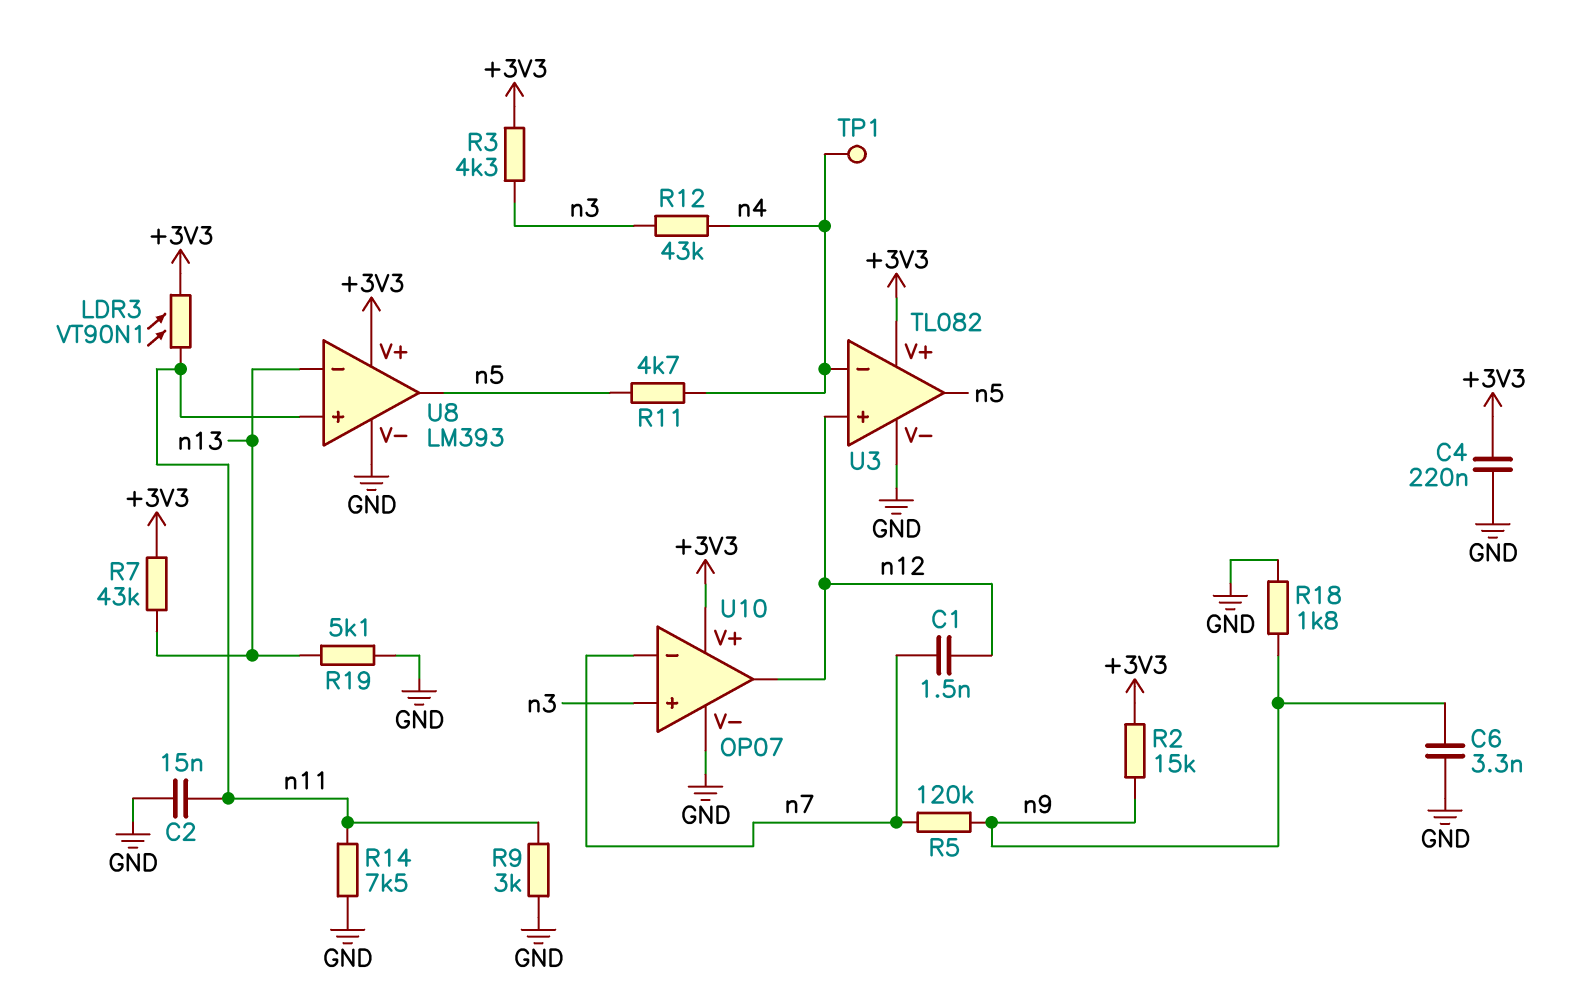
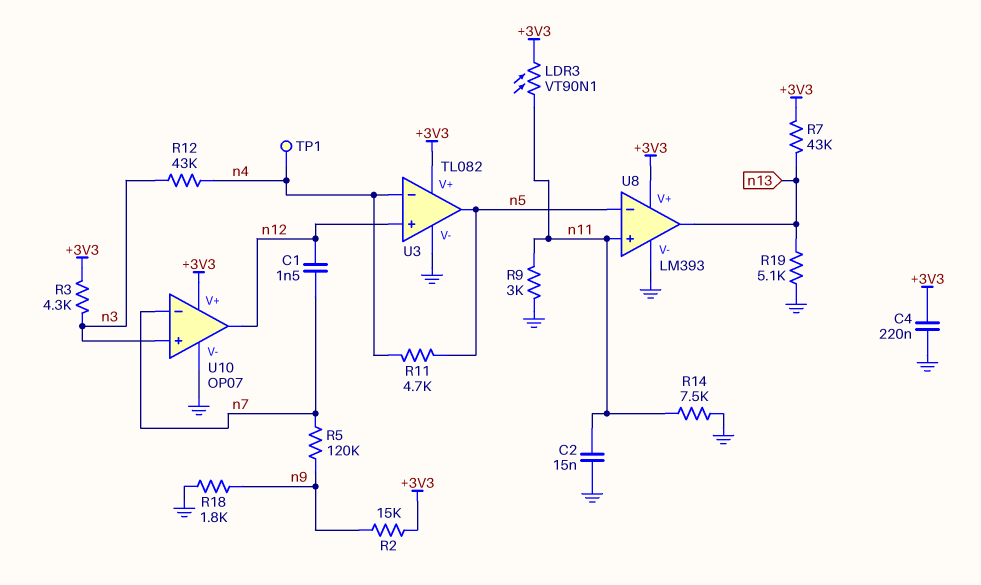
C6: 3.3nF (GND, n9) -> none
U8 pin in-: n13 -> n5
U8 pin out: n5 -> n13

